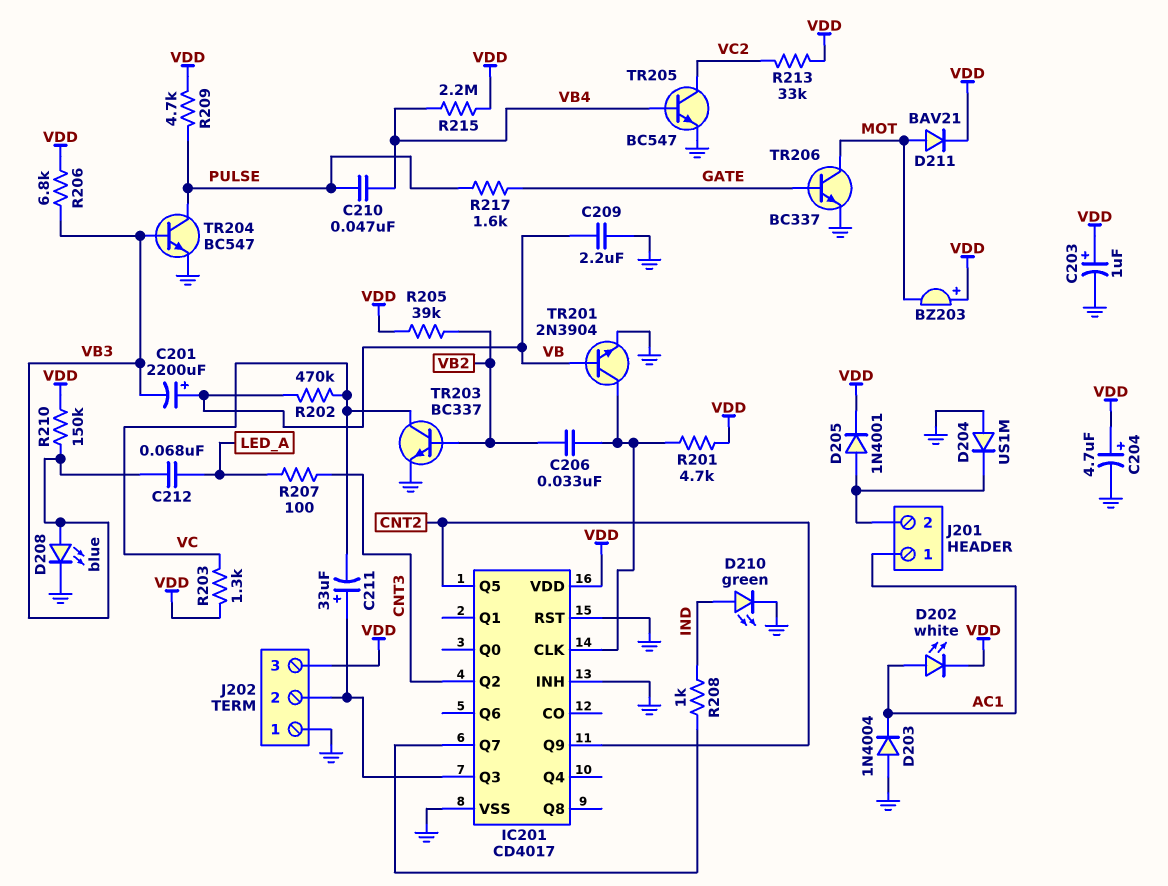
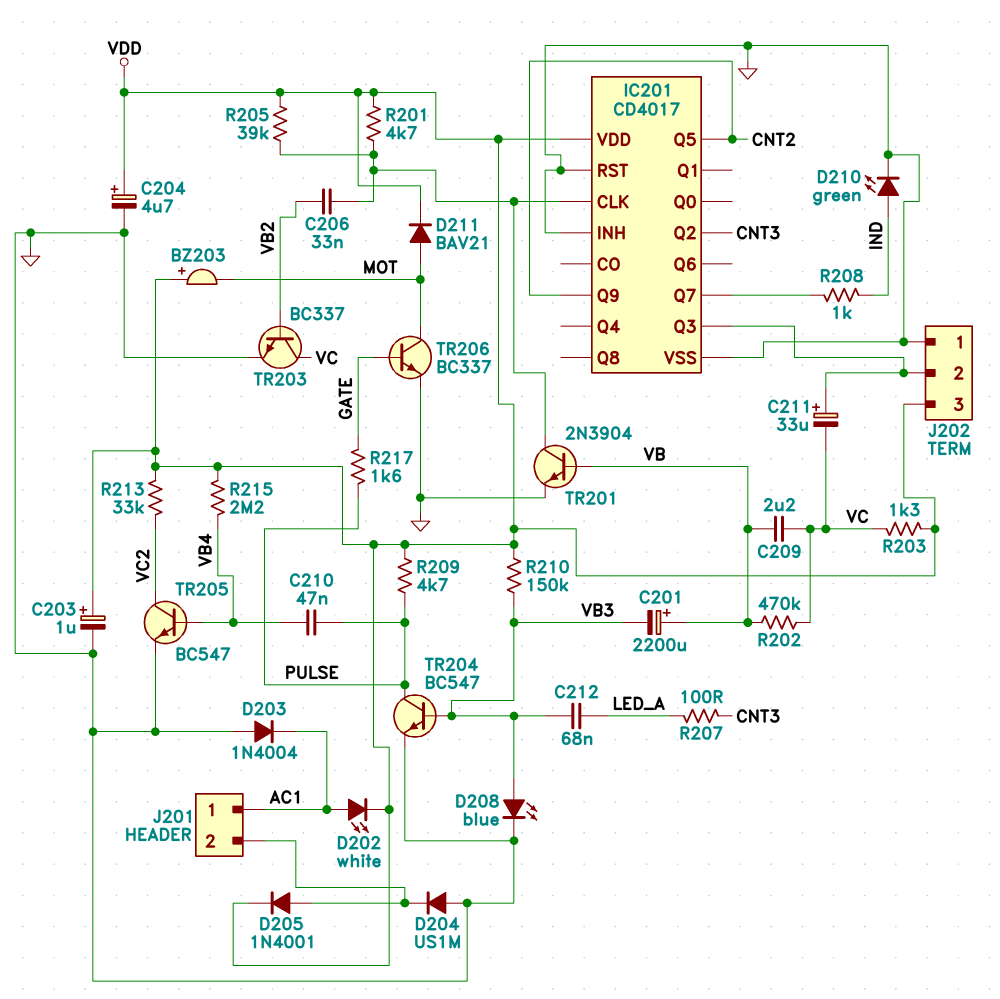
C209: 2.2uF (GND, VB) -> 2.2uF (VB, VC)
R205: 39k (VB2, VDD) -> 39k (IC201/CLK, VDD)
R206: 6.8k (VB3, VDD) -> none

